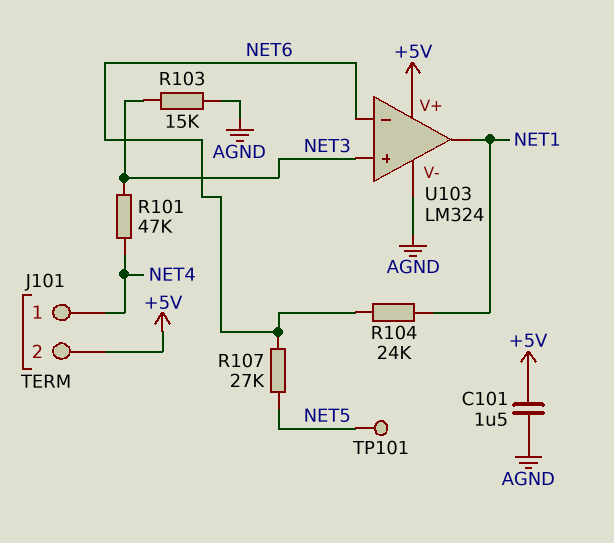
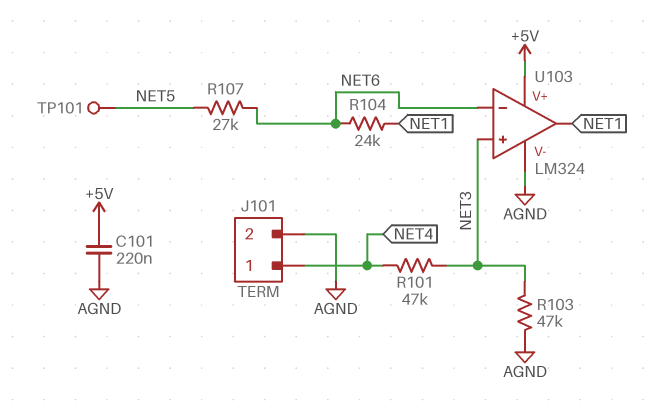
C101: 1.5uF (+5V, AGND) -> 220nF (+5V, AGND)
J101 pin 2: +5V -> AGND
R103: 15k (AGND, NET3) -> 47k (AGND, NET3)

